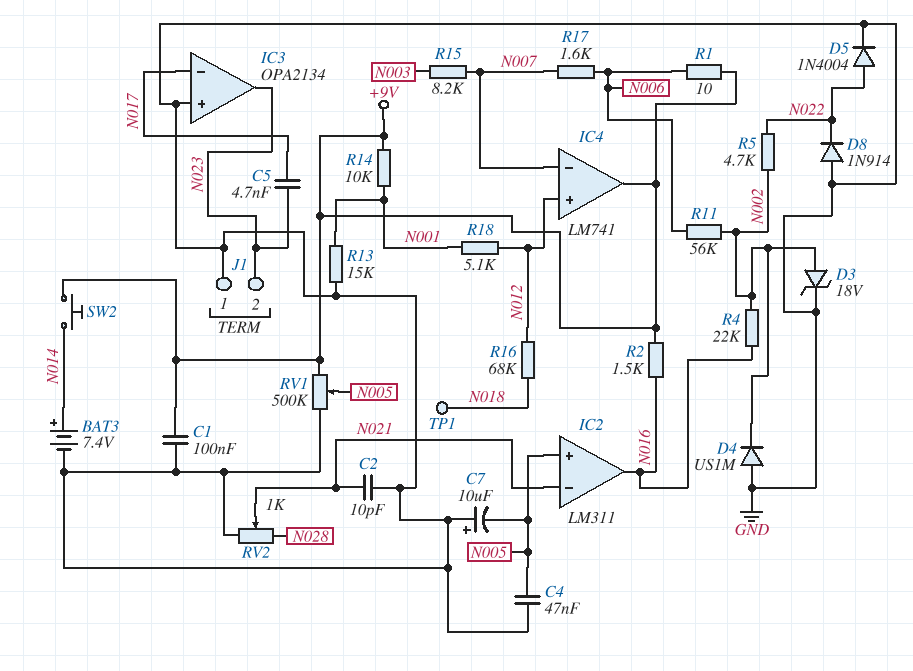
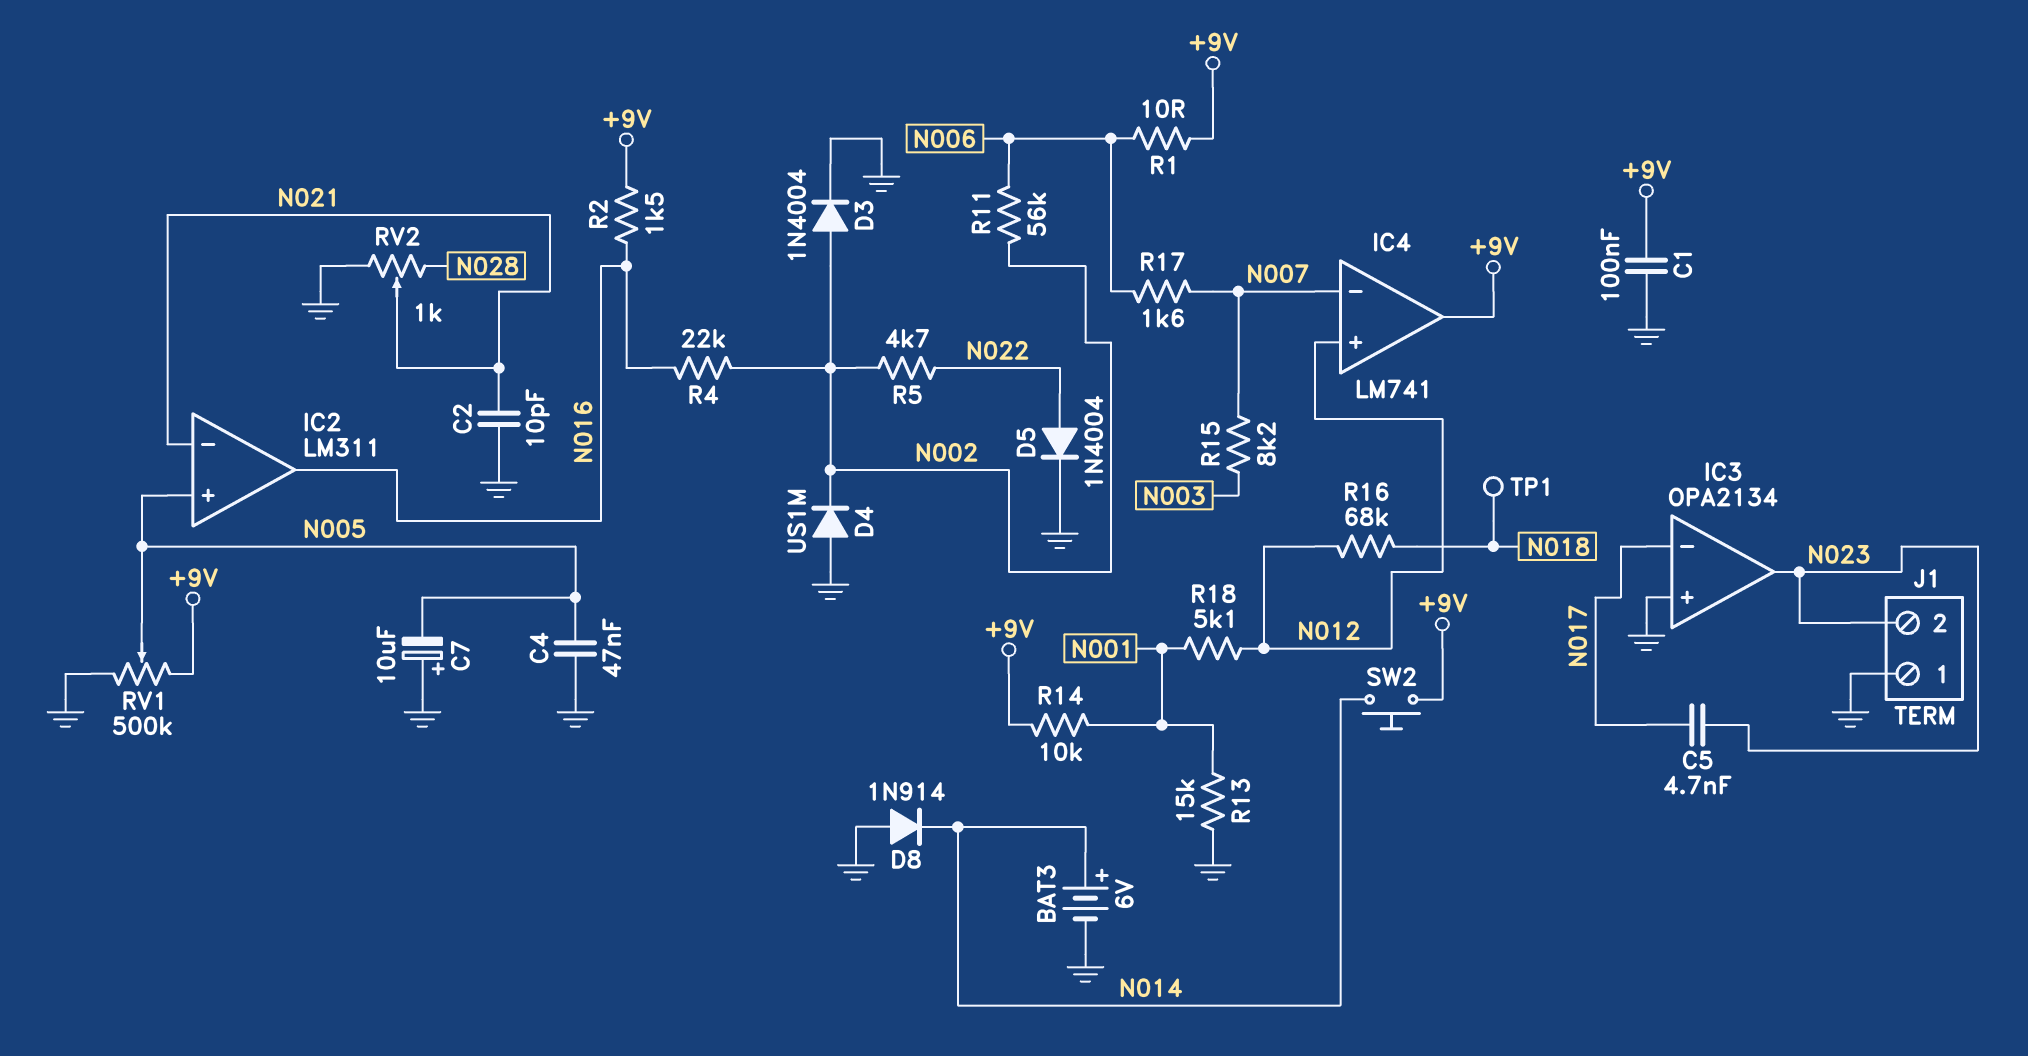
BAT3: 7.4V (plus N014, minus GND) -> 6V (plus N014, minus GND)
D3: zener 18V (A N002, K GND) -> diode 1N4004 (A N002, K GND)
D8: diode 1N914 (A GND, K N022) -> diode 1N914 (A GND, K N014)

